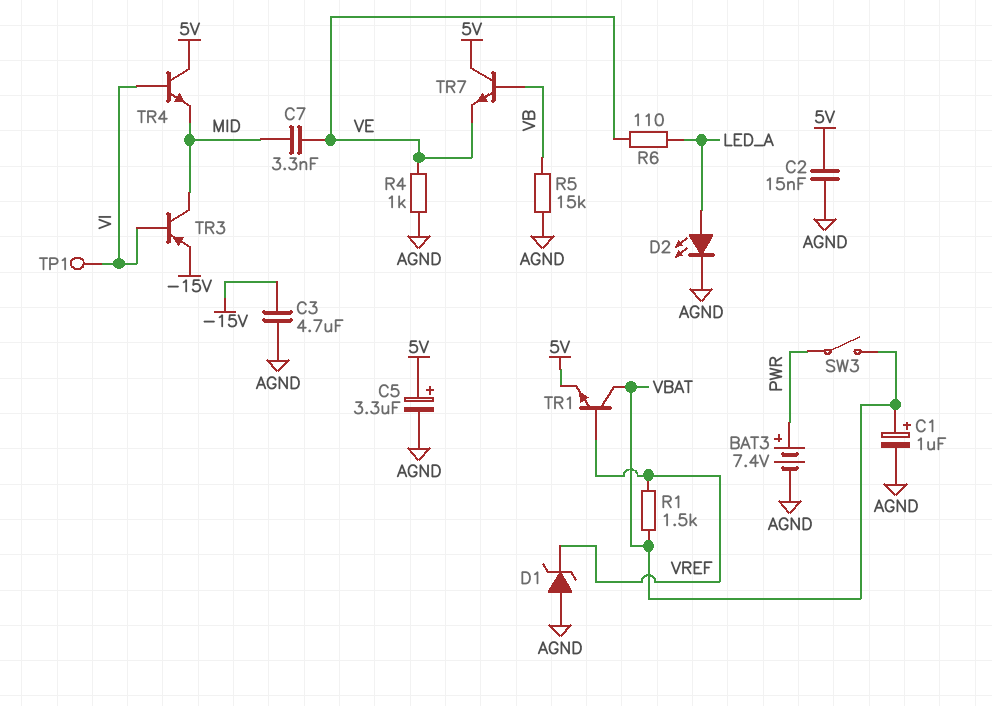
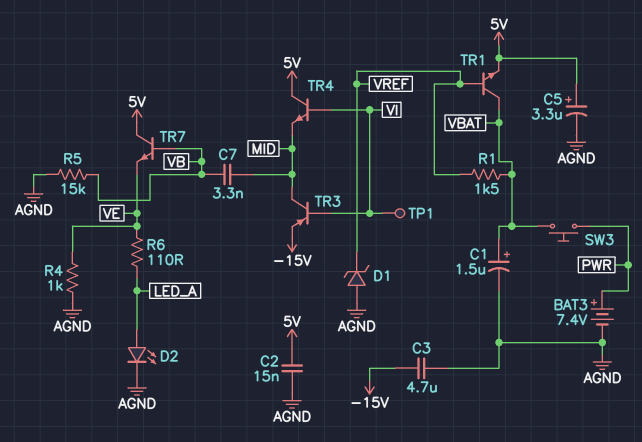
C1: 1uF (plus VBAT, minus AGND) -> 1.5uF (plus VBAT, minus AGND)
C7: 3.3nF (MID, VE) -> 3.3nF (MID, VB)
SW3: switch (PWR, VBAT) -> button (PWR, VBAT)

